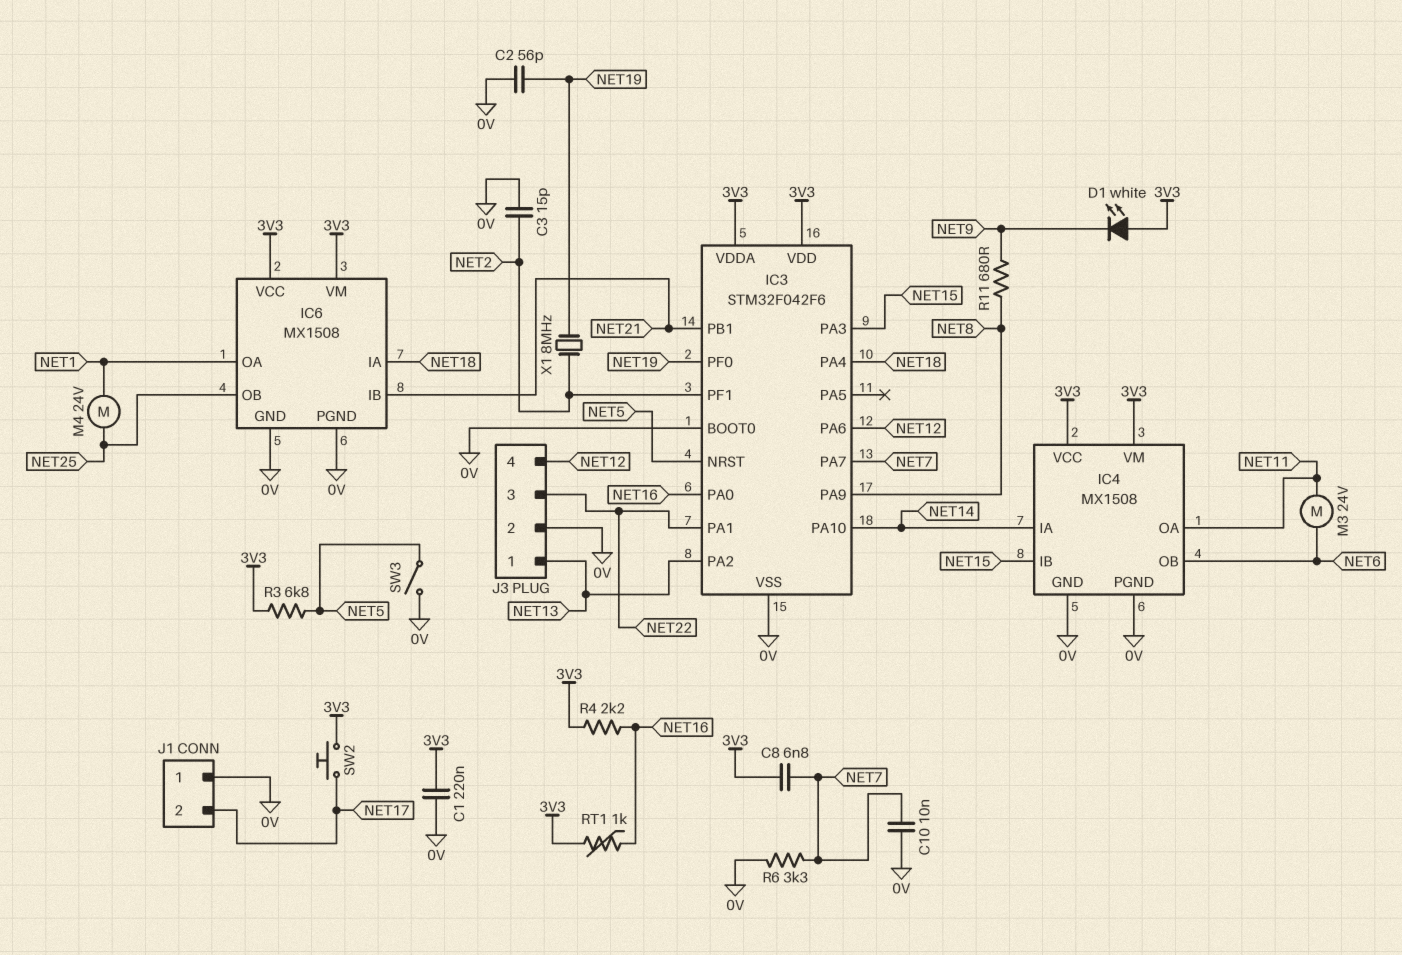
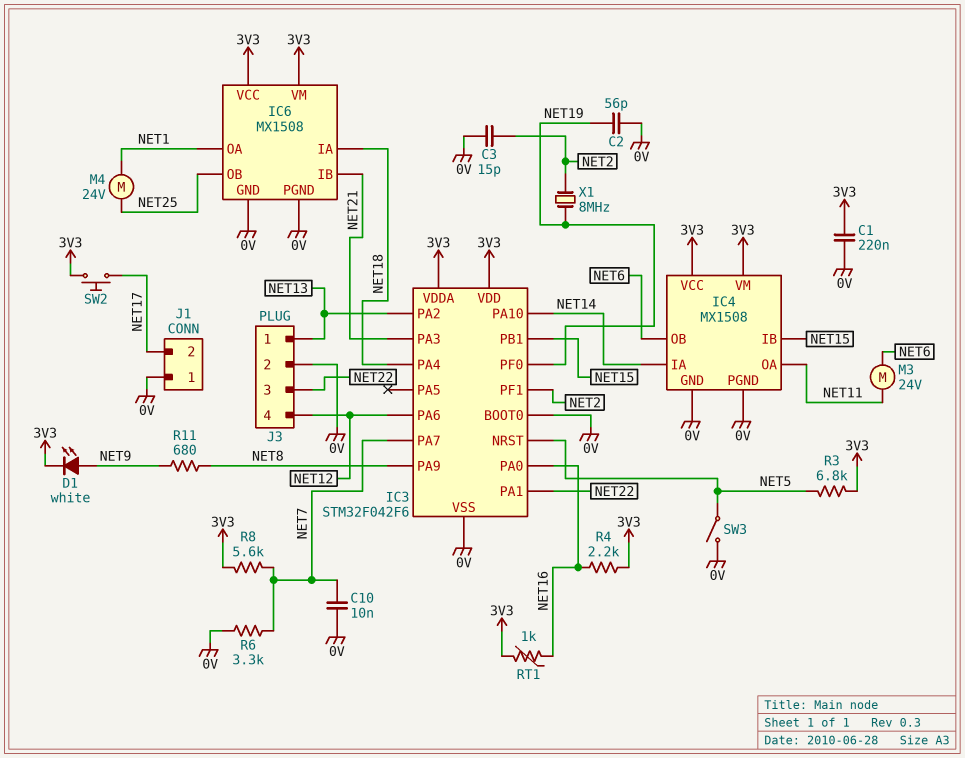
C8: 6.8nF (3V3, NET7) -> none
D1: LED white (A 3V3, K NET9) -> LED white (A NET9, K 3V3)
IC3 pin PA3: NET15 -> NET21
IC3 pin PB1: NET21 -> NET15
R8: none -> 5.6k (3V3, NET7)

